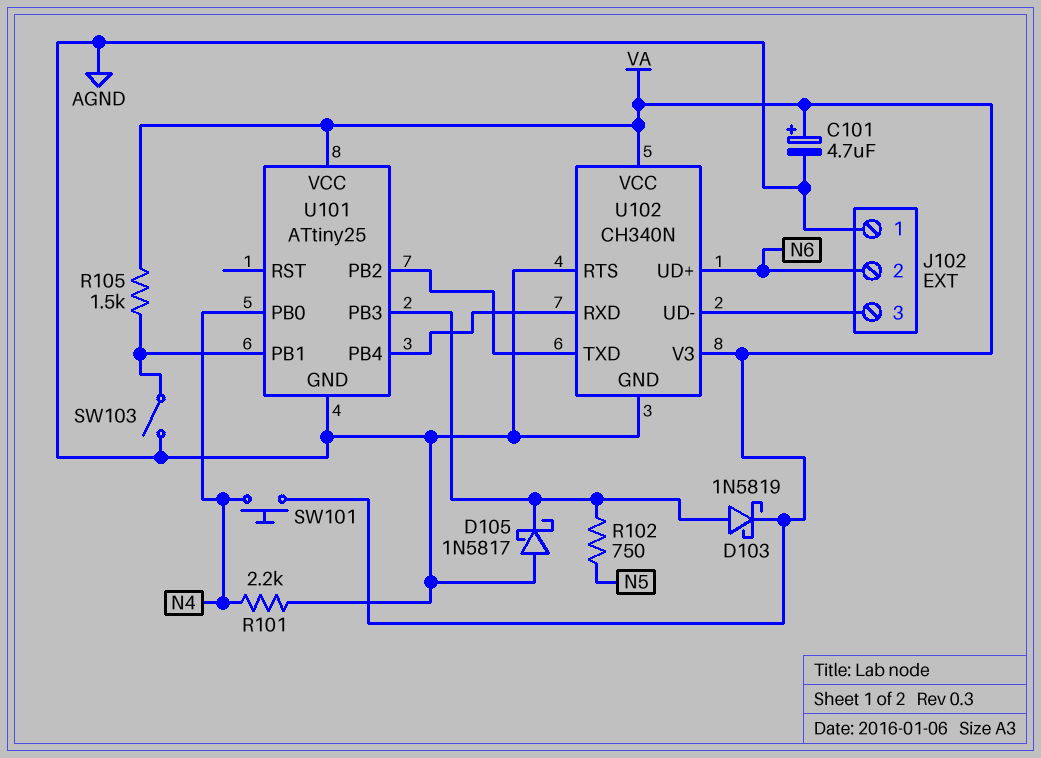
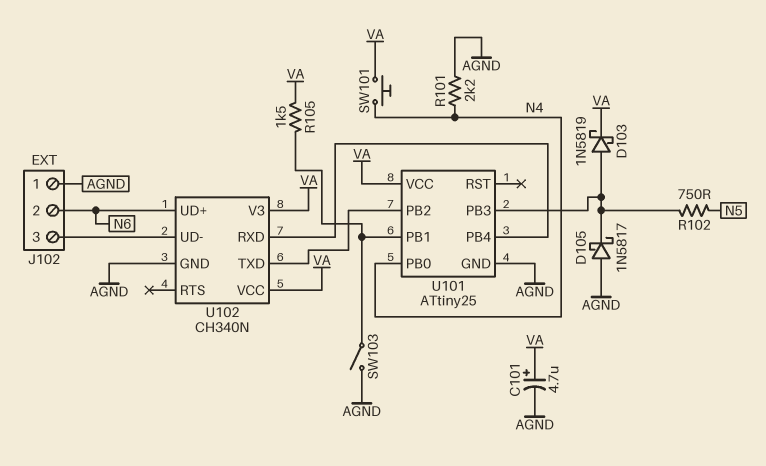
U102 pin RTS: AGND -> none

